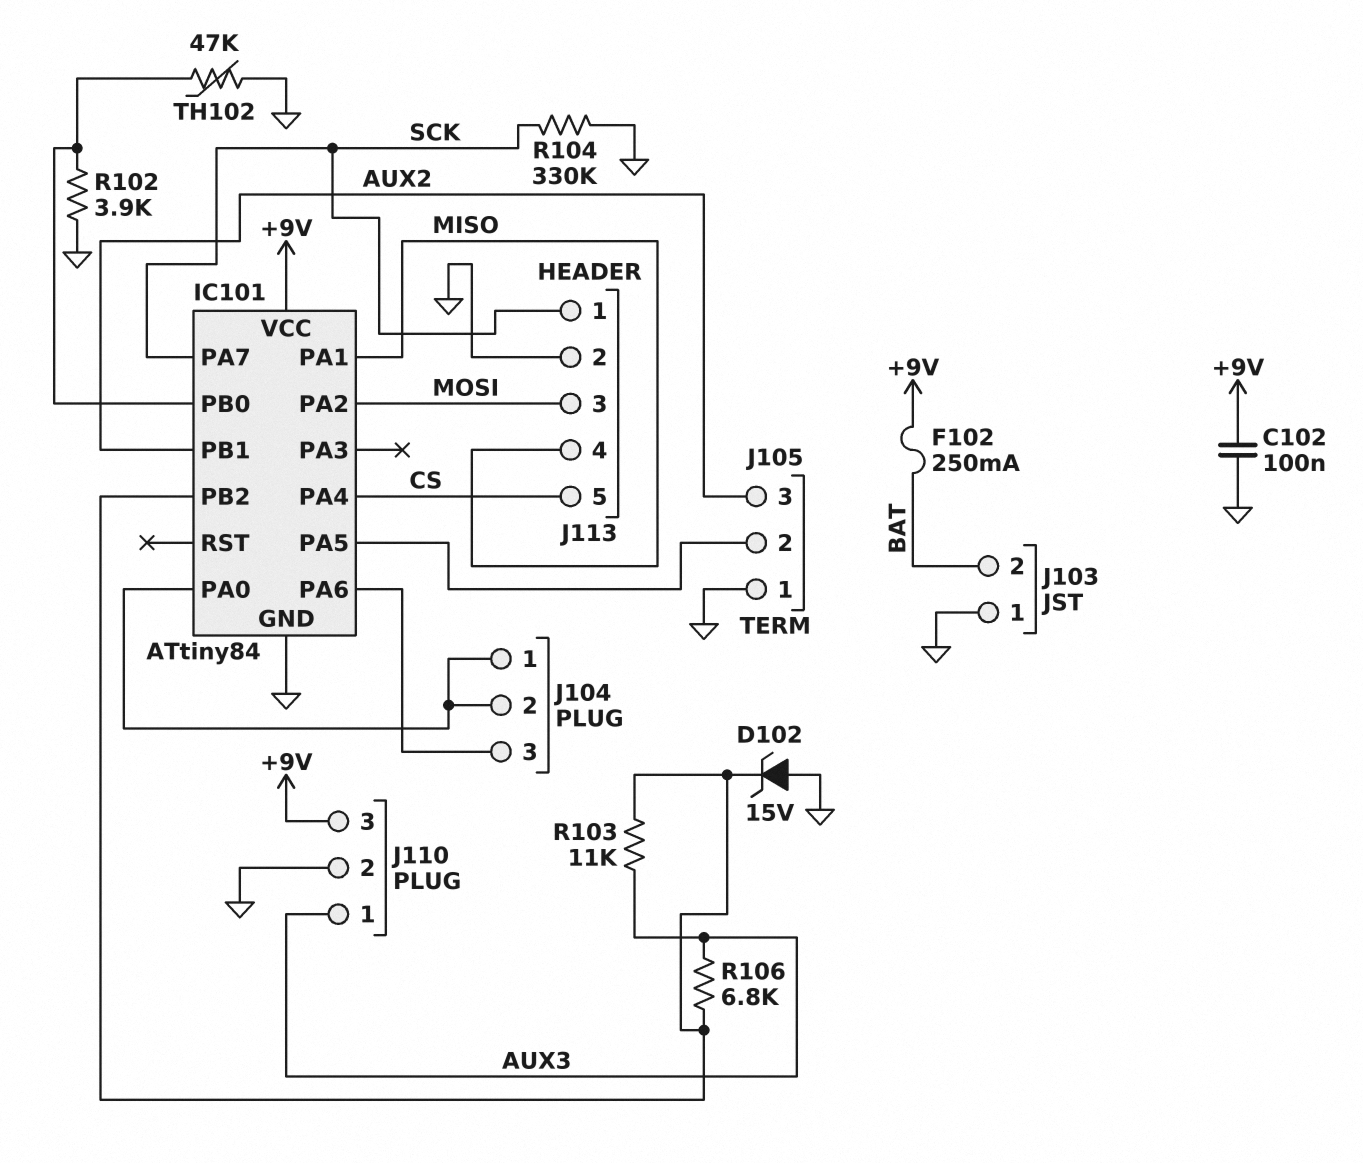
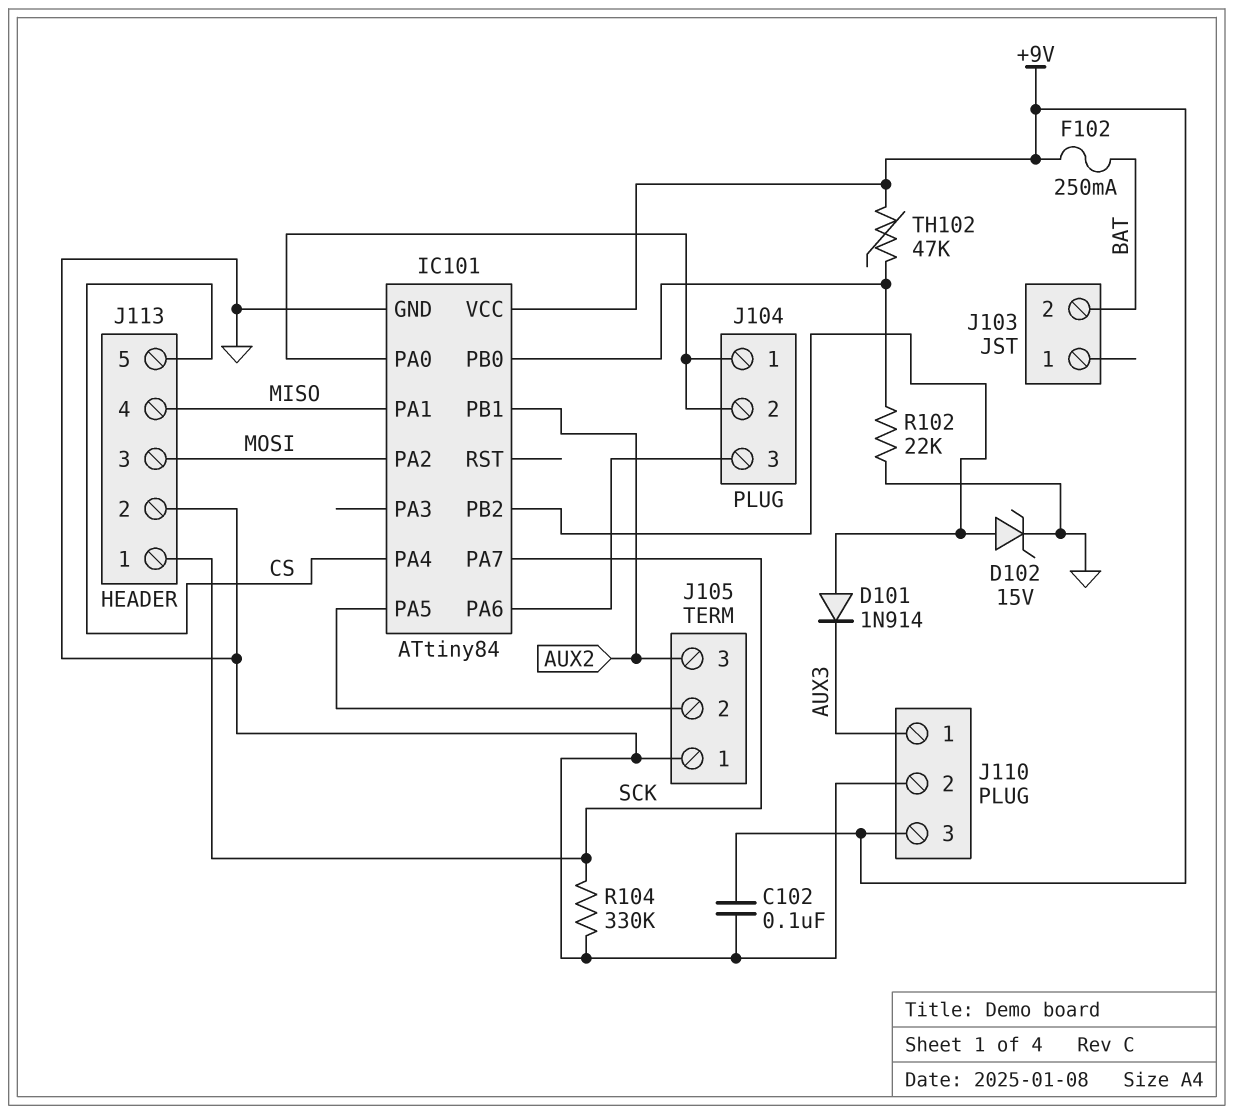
D101: none -> diode 1N914 (A IC101/PB2, K AUX3)
D102: zener 15V (A GND, K IC101/PB2) -> zener 15V (A IC101/PB2, K GND)
J103 pin 1: GND -> none
R102: 3.9k (GND, IC101/PB0) -> 22k (GND, IC101/PB0)
R103: 11k (AUX3, IC101/PB2) -> none
R106: 6.8k (AUX3, IC101/PB2) -> none
TH102: 47k (GND, IC101/PB0) -> 47k (+9V, IC101/PB0)

